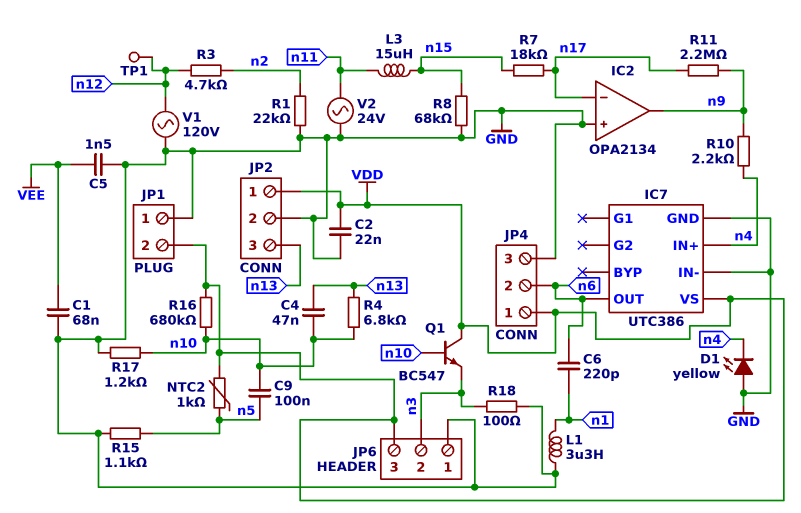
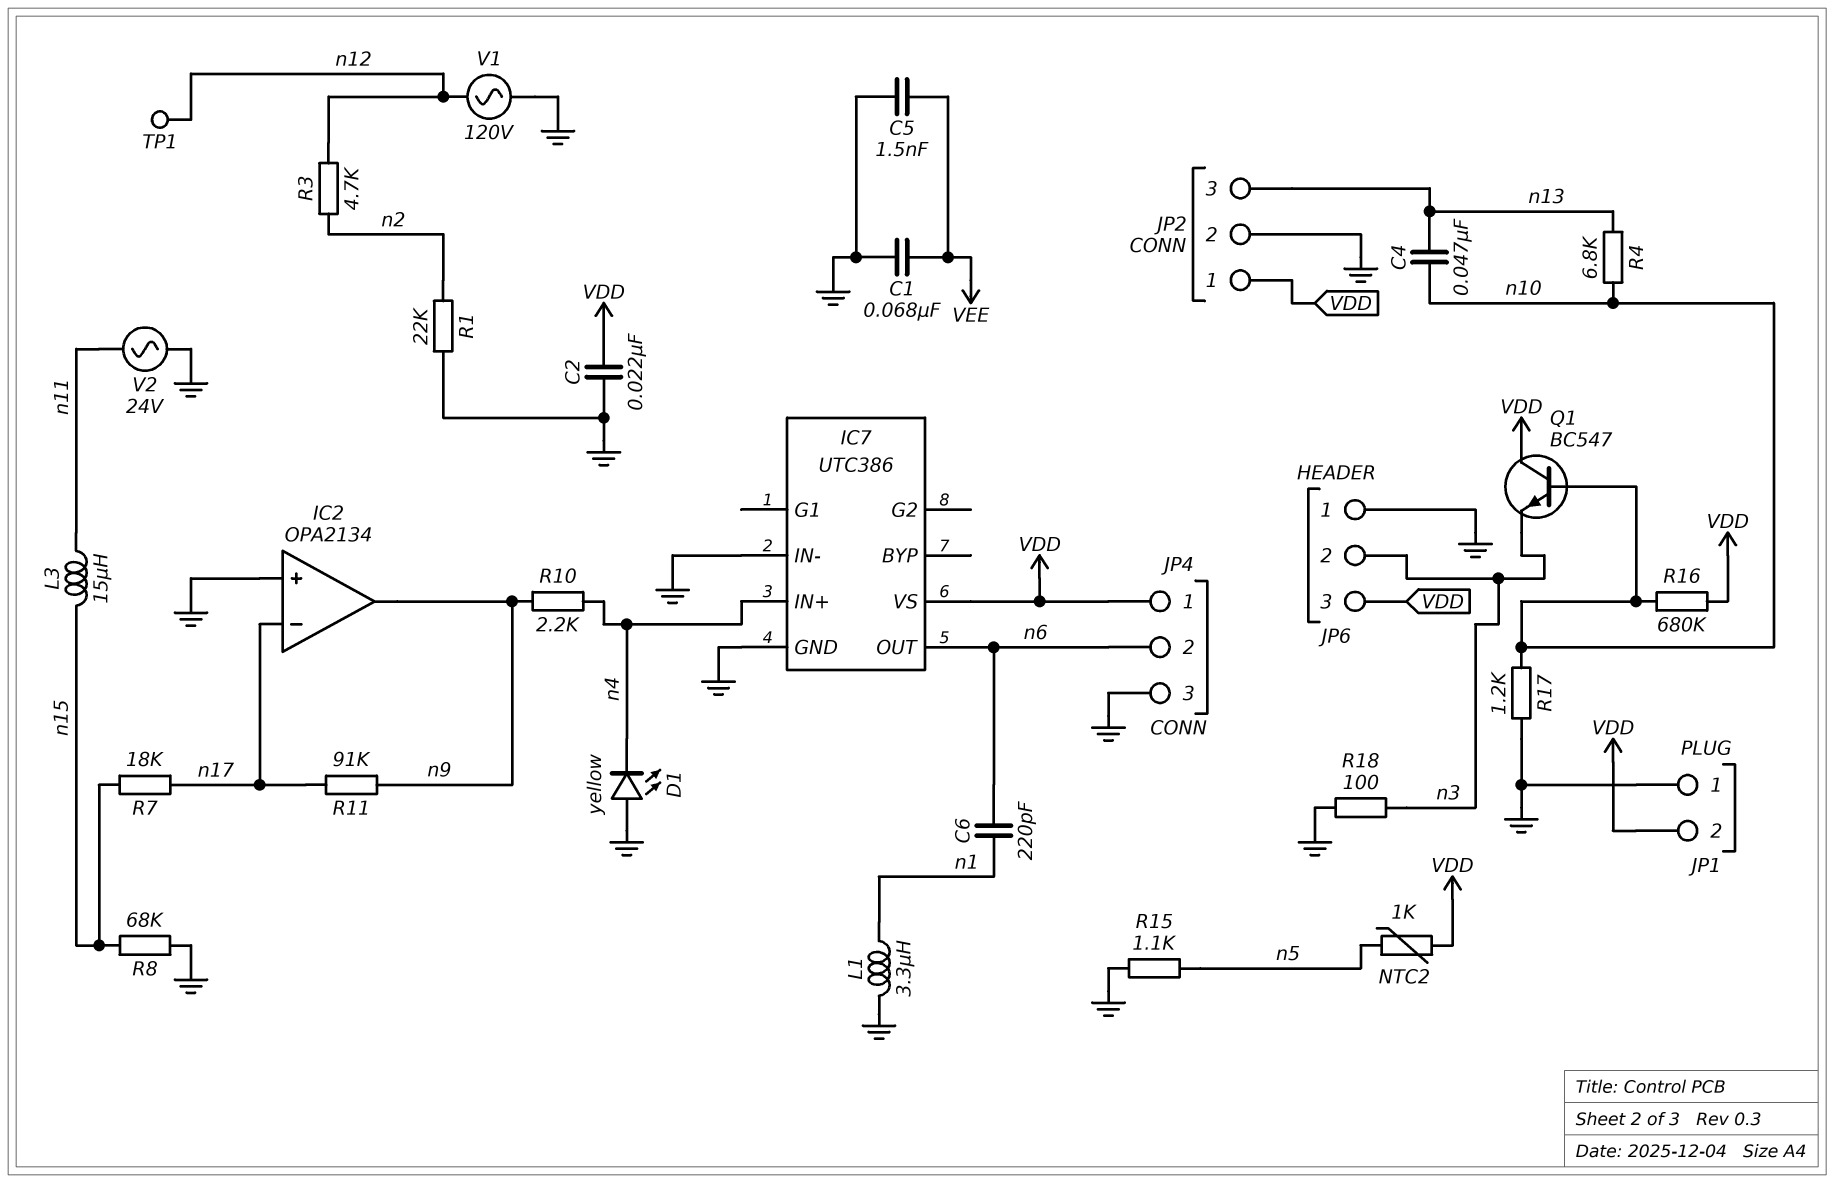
C9: 100nF (n5, n10) -> none
R11: 2.2M (n9, n17) -> 91k (n9, n17)

